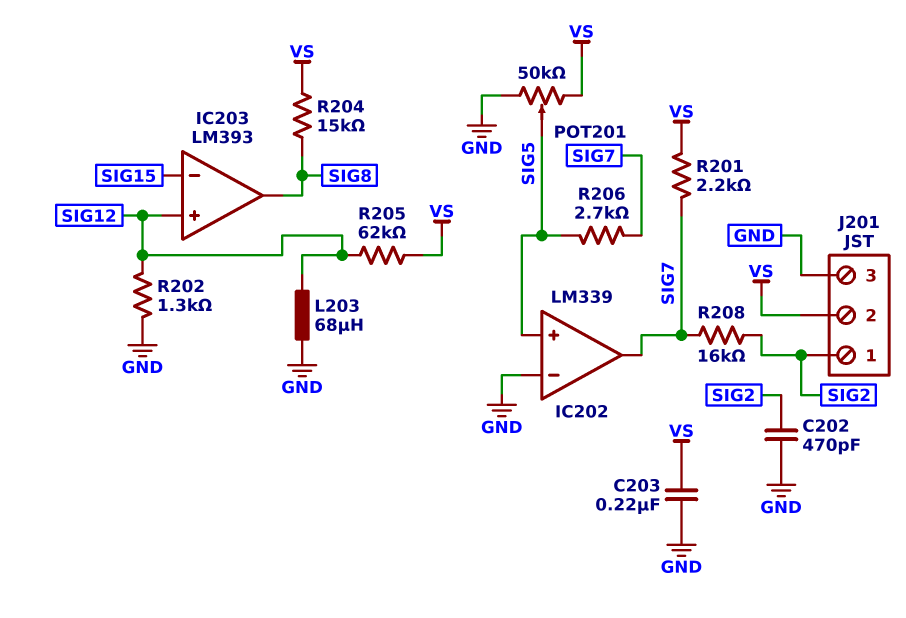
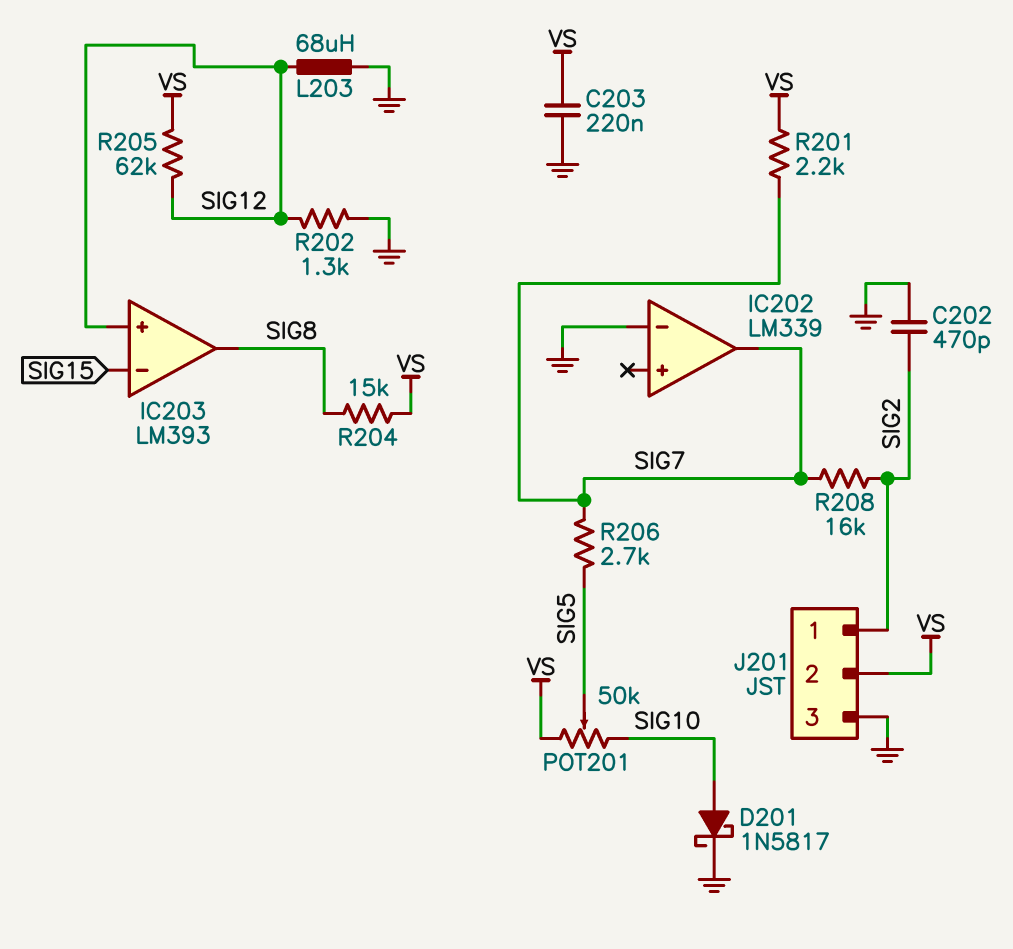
D201: none -> schottky 1N5817 (A SIG10, K GND)
IC202 pin in+: SIG5 -> none
POT201: 50k (GND, VS, wiper SIG5) -> 50k (SIG10, VS, wiper SIG5)

